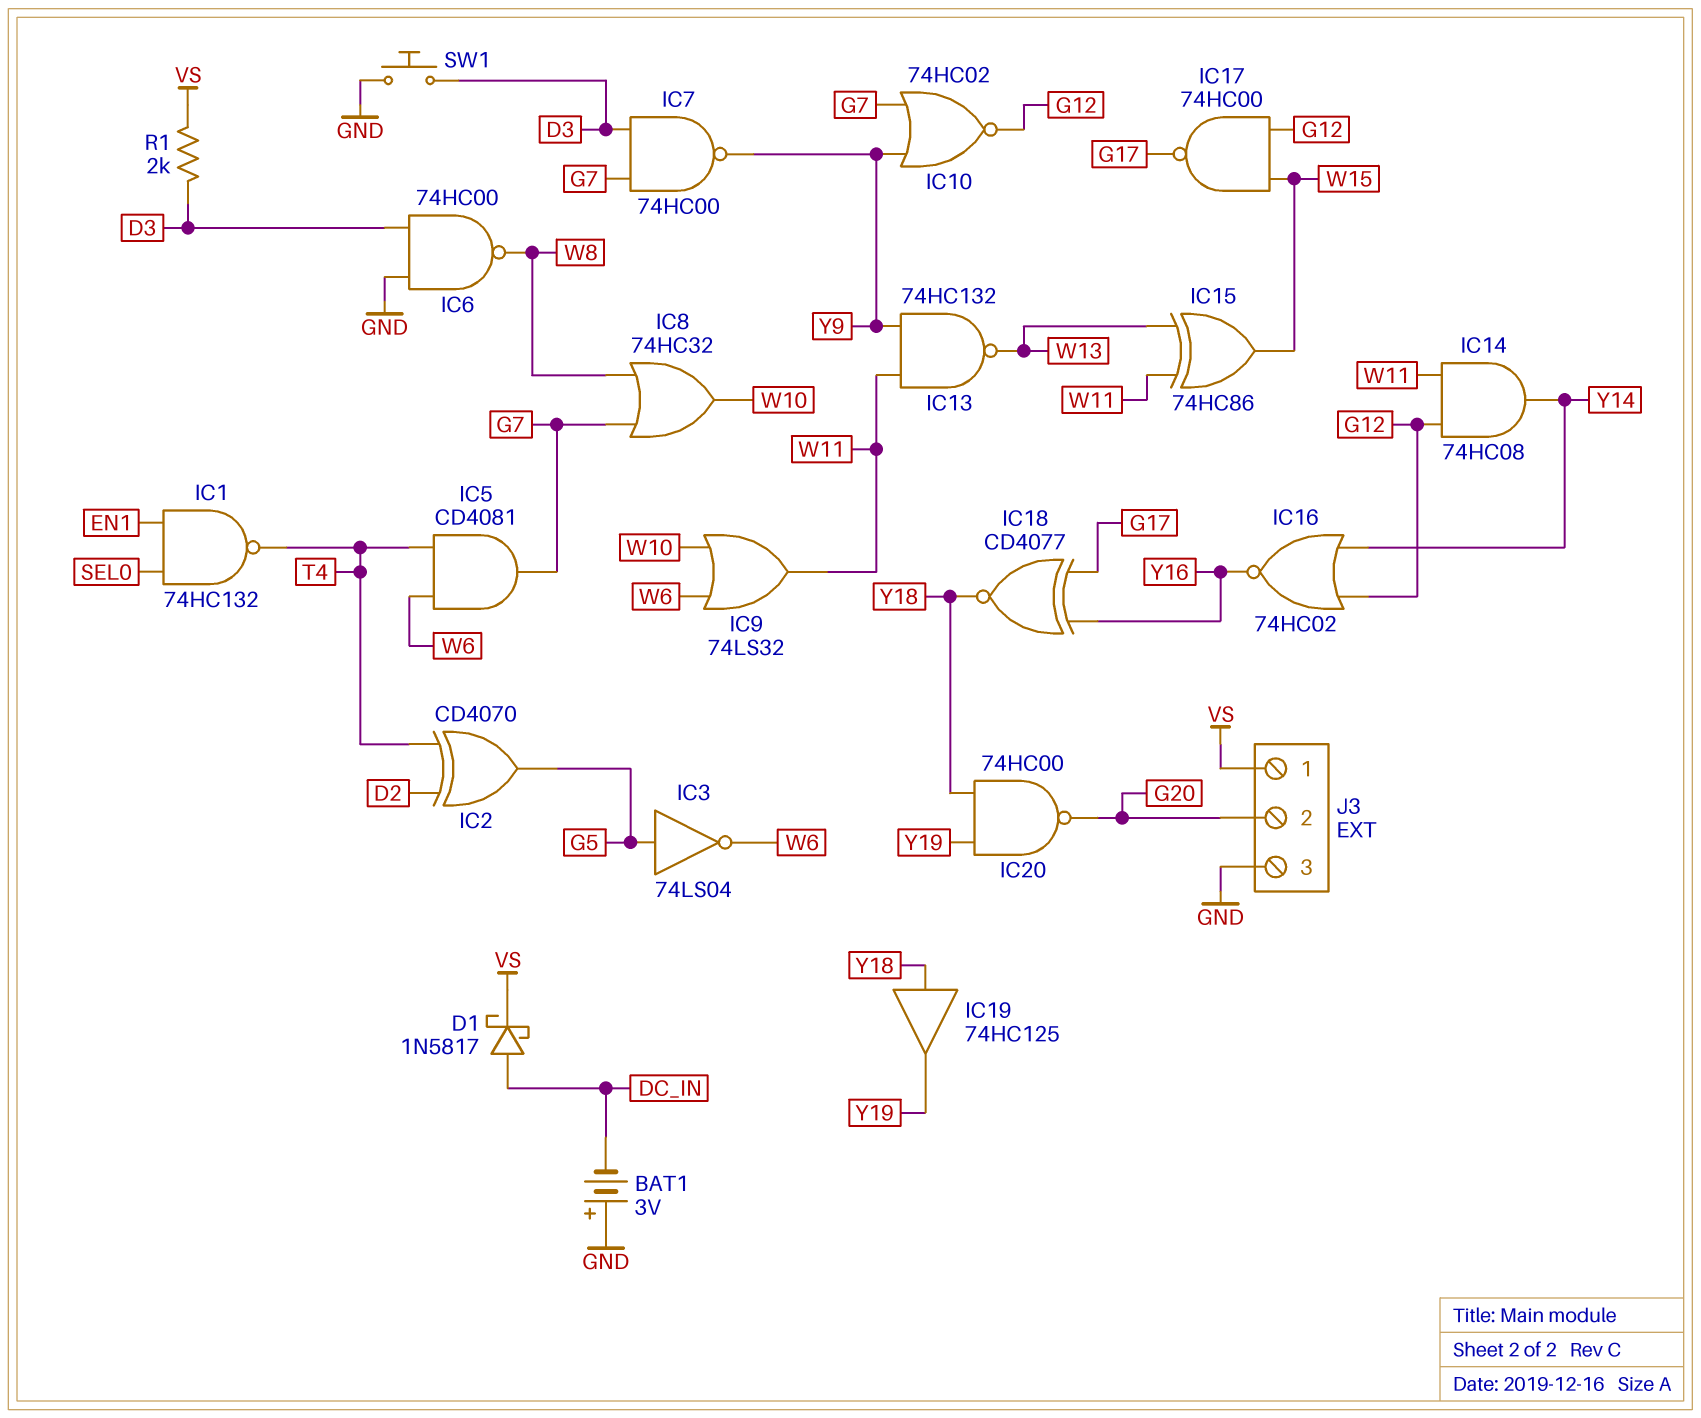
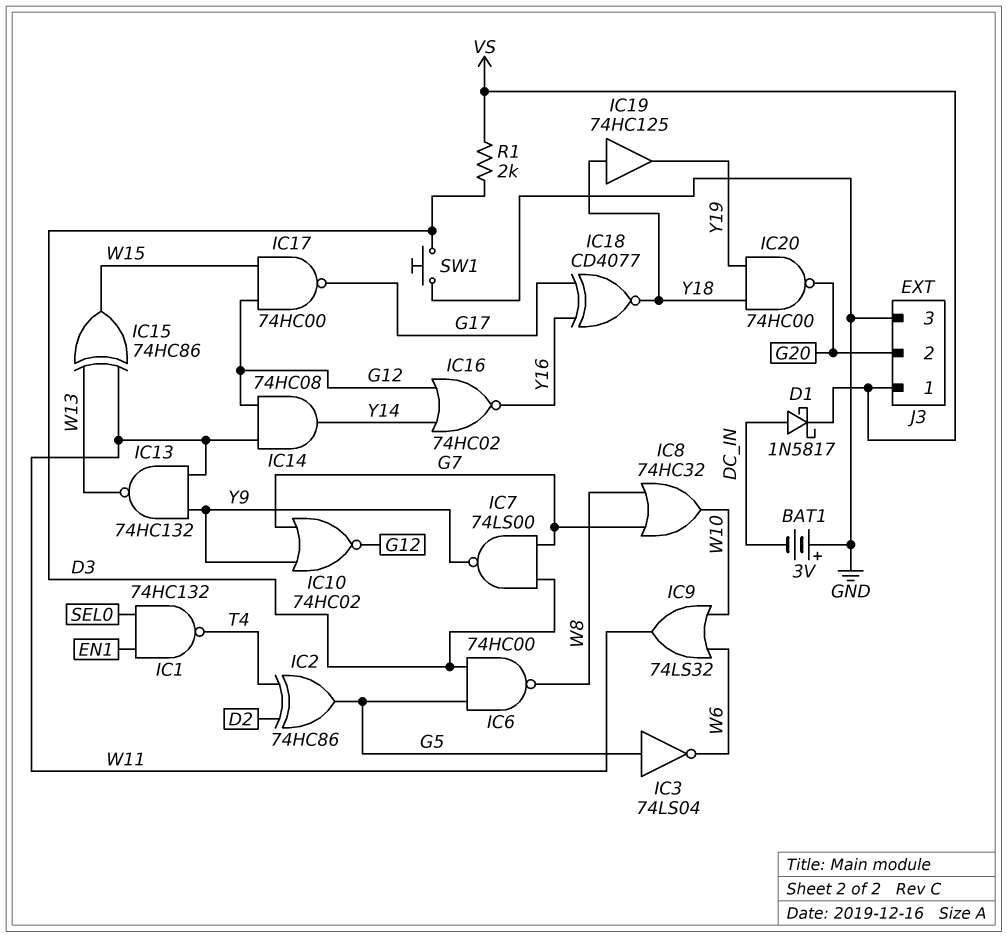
IC2: XOR CD4070 (in D2, in T4, out G5) -> XOR 74HC86 (in D2, in T4, out G5)
IC5: AND CD4081 (in T4, in W6, out G7) -> none
IC6: NAND 74HC00 (in D3, in GND, out W8) -> NAND 74HC00 (in D3, in G5, out W8)
IC7: NAND 74HC00 (in D3, in G7, out Y9) -> NAND 74LS00 (in D3, in G7, out Y9)

